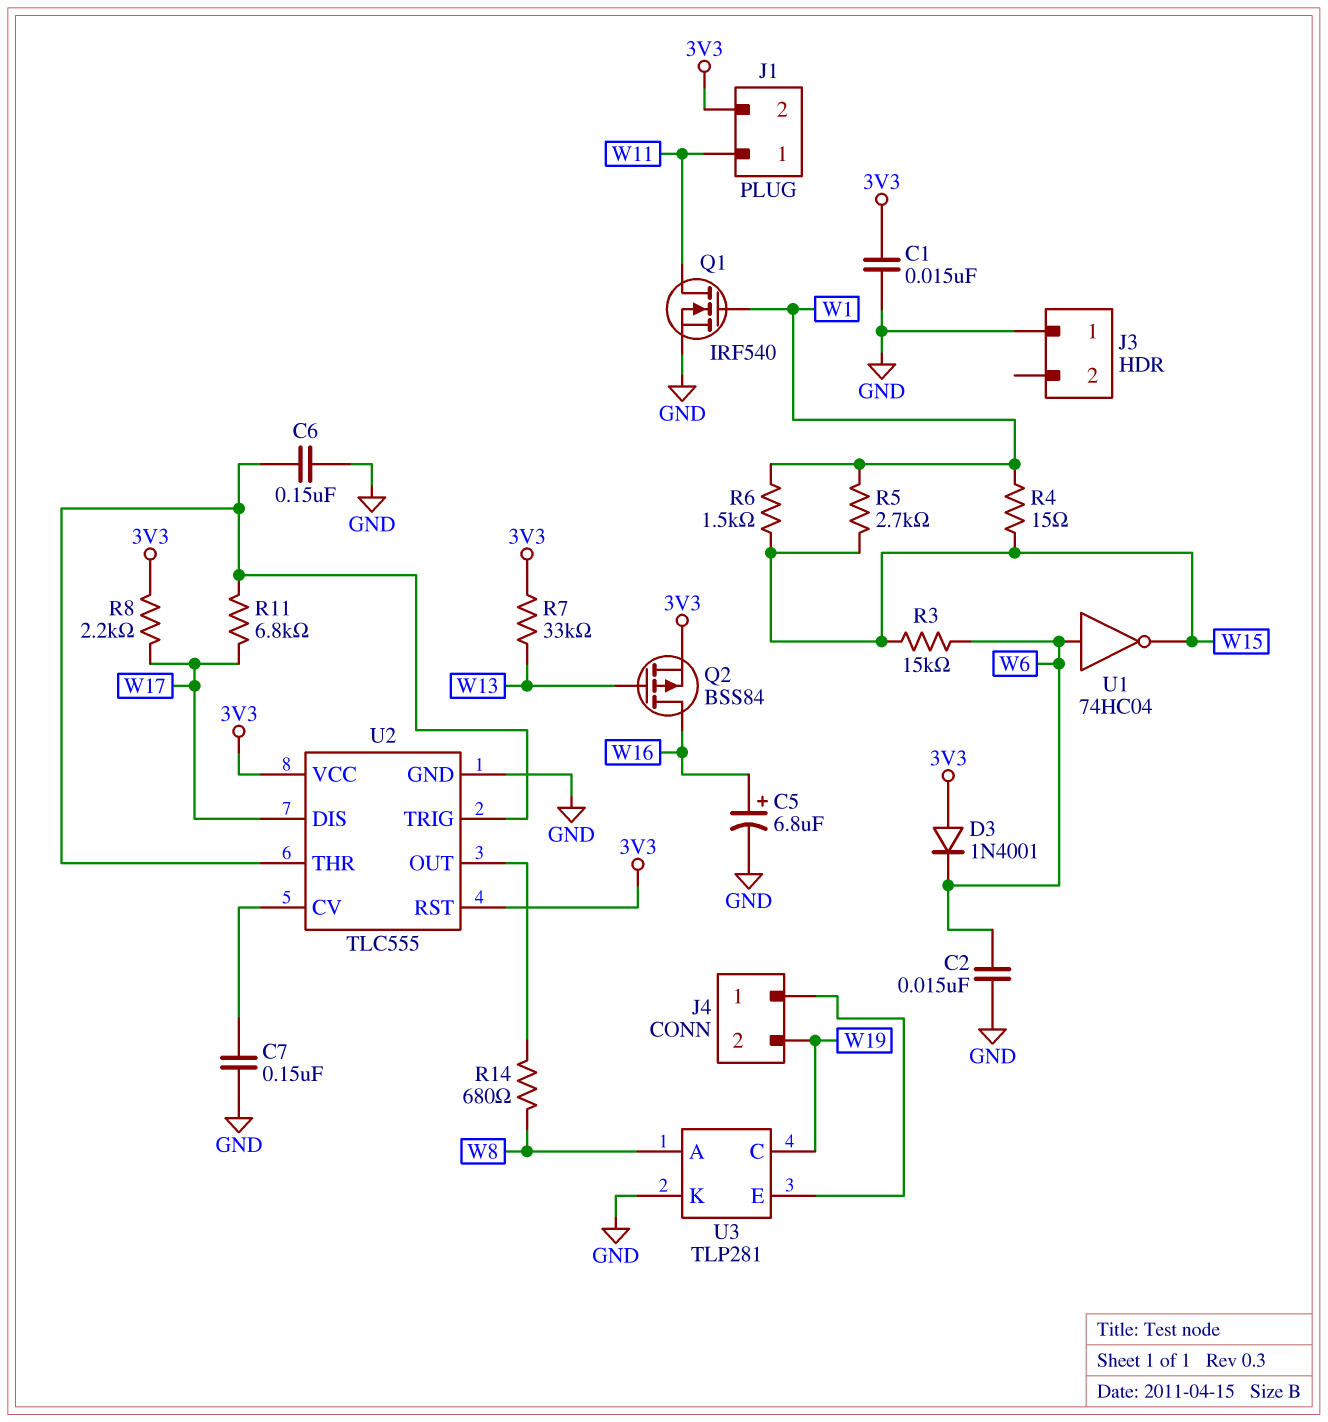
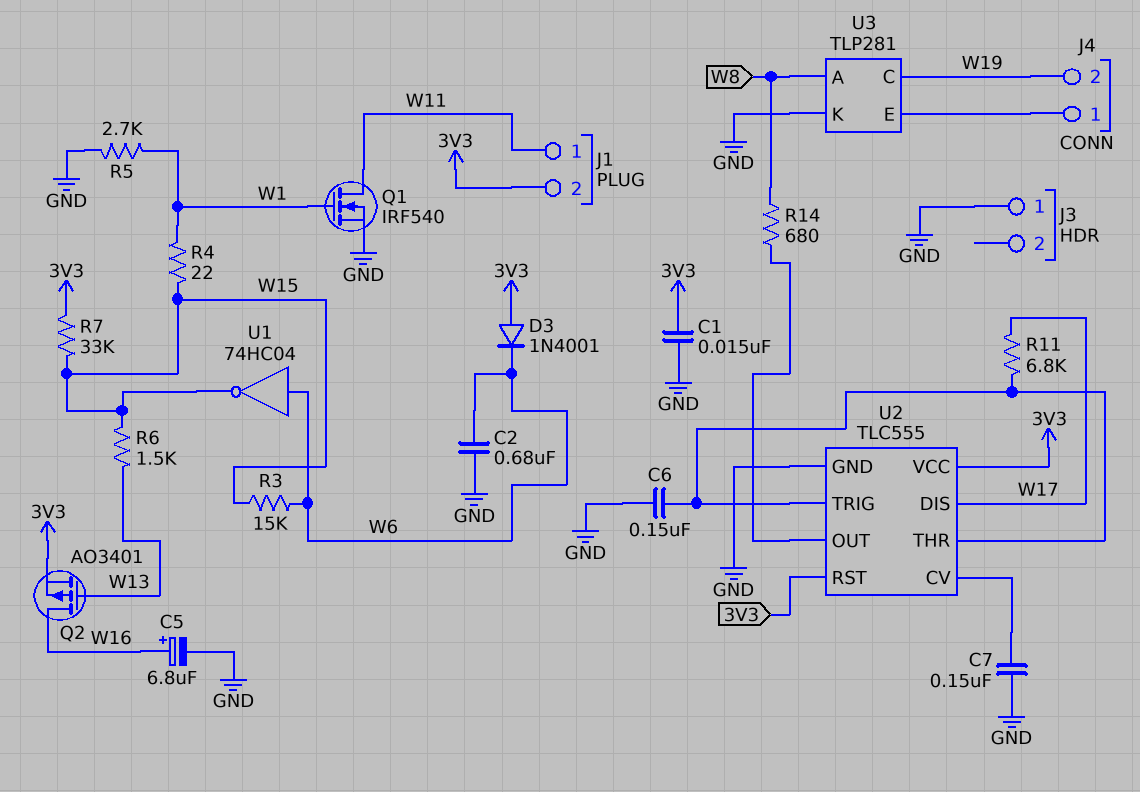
C2: 15nF (GND, W6) -> 680nF (GND, W6)
Q2: PMOS BSS84 (G W13, D W16, S 3V3) -> PMOS AO3401 (G W13, D W16, S 3V3)
R4: 15 (W1, W15) -> 22 (W1, W15)
R5: 2.7k (W1, W15) -> 2.7k (GND, W1)
R6: 1.5k (W1, W15) -> 1.5k (W13, W15)
R7: 33k (3V3, W13) -> 33k (3V3, W15)
R8: 2.2k (3V3, W17) -> none

